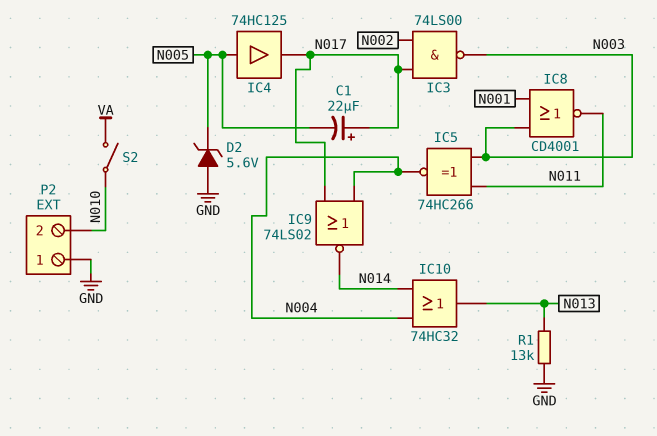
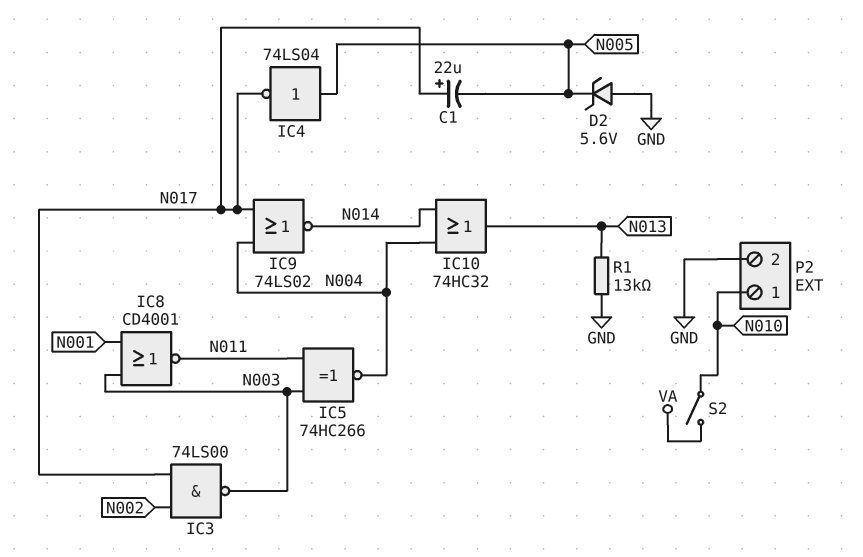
IC4: buffer 74HC125 (in N005, out N017) -> NOT 74LS04 (in N005, out N017)
P2 pin 1: GND -> N010
P2 pin 2: N010 -> GND

